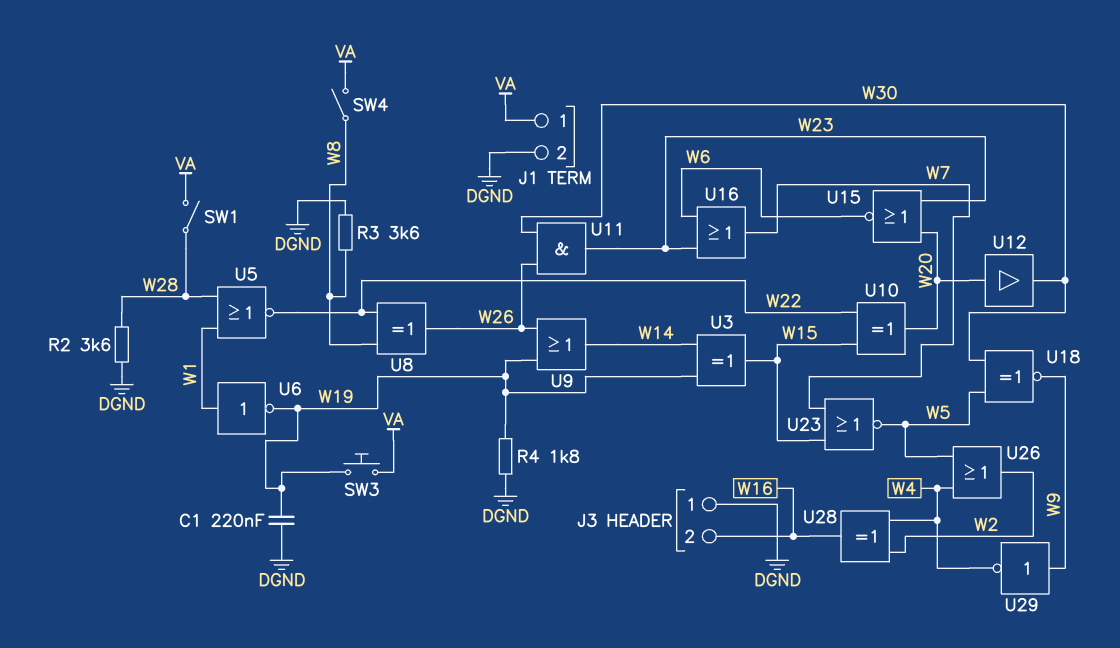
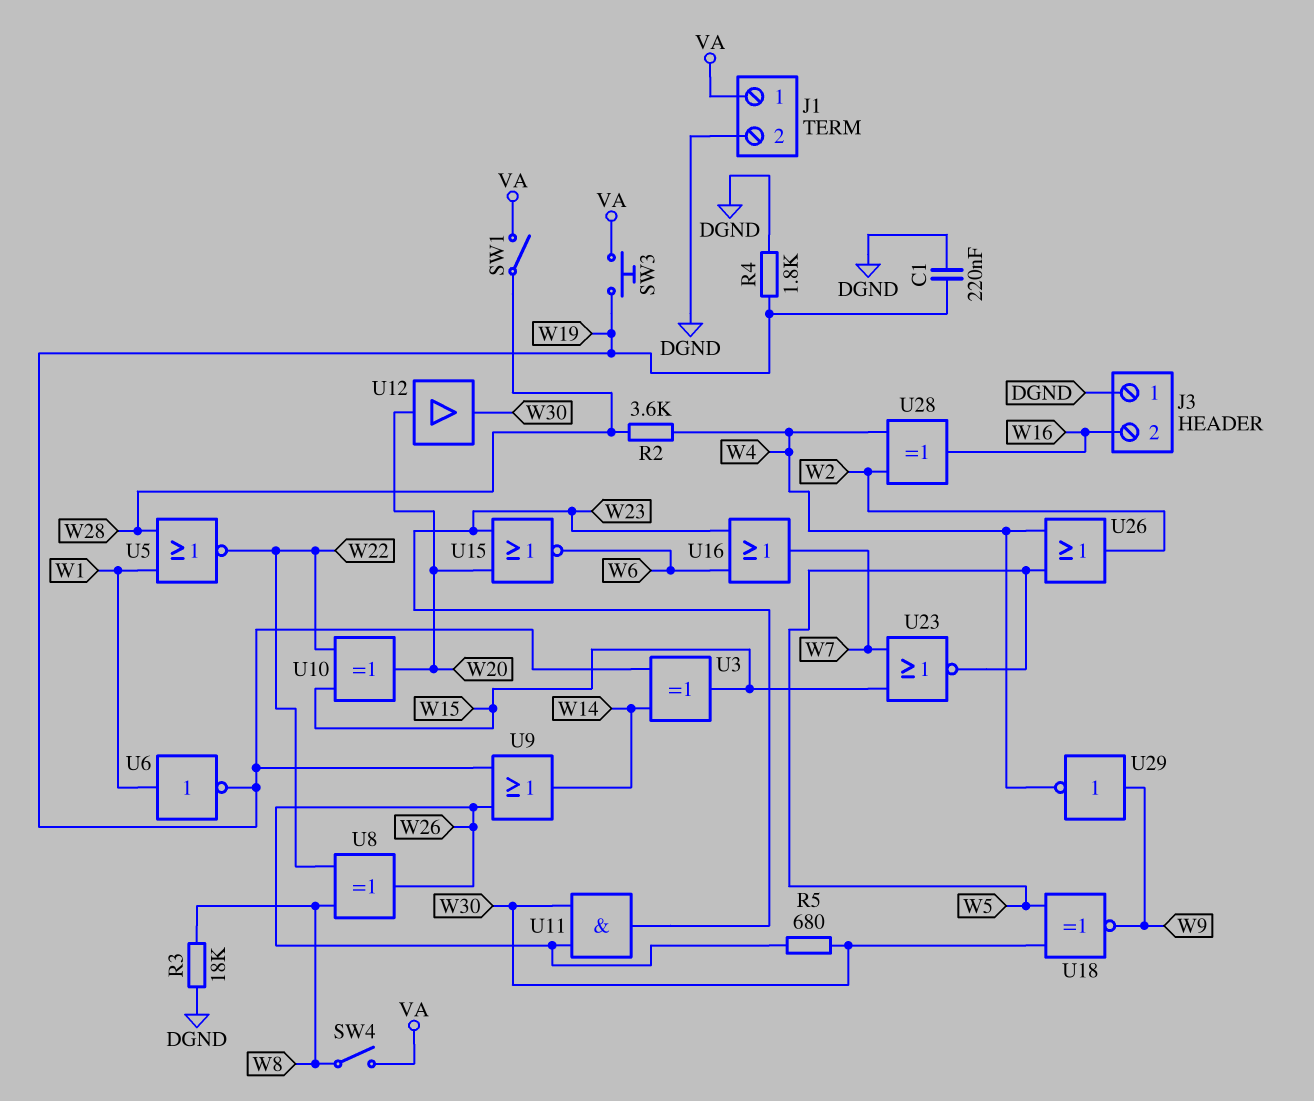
R2: 3.6k (DGND, W28) -> 3.6k (W4, W28)
R3: 3.6k (DGND, W8) -> 18k (DGND, W8)
R5: none -> 680 (W26, W30)

